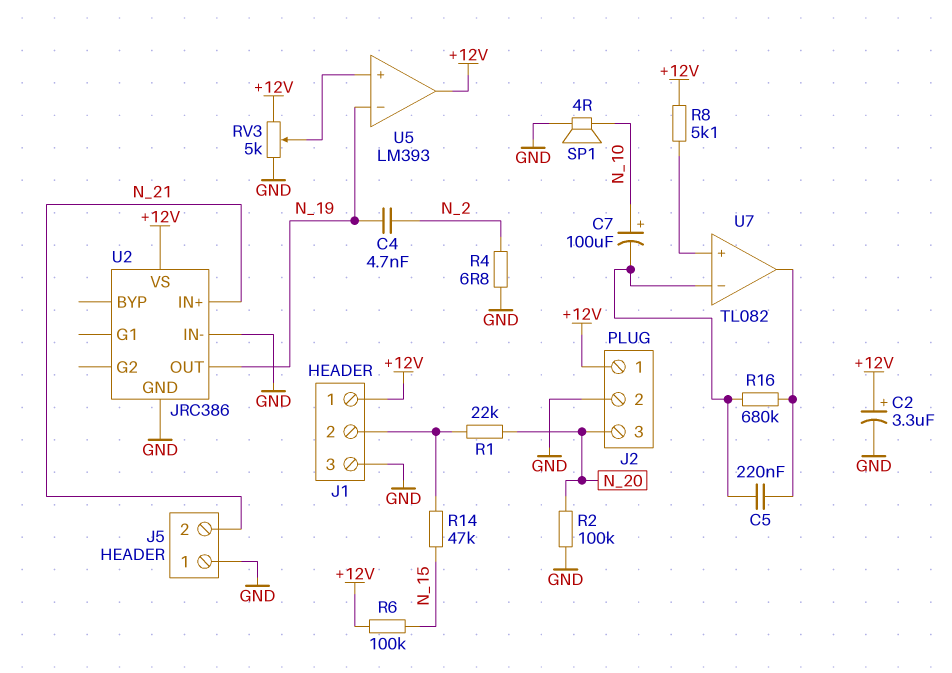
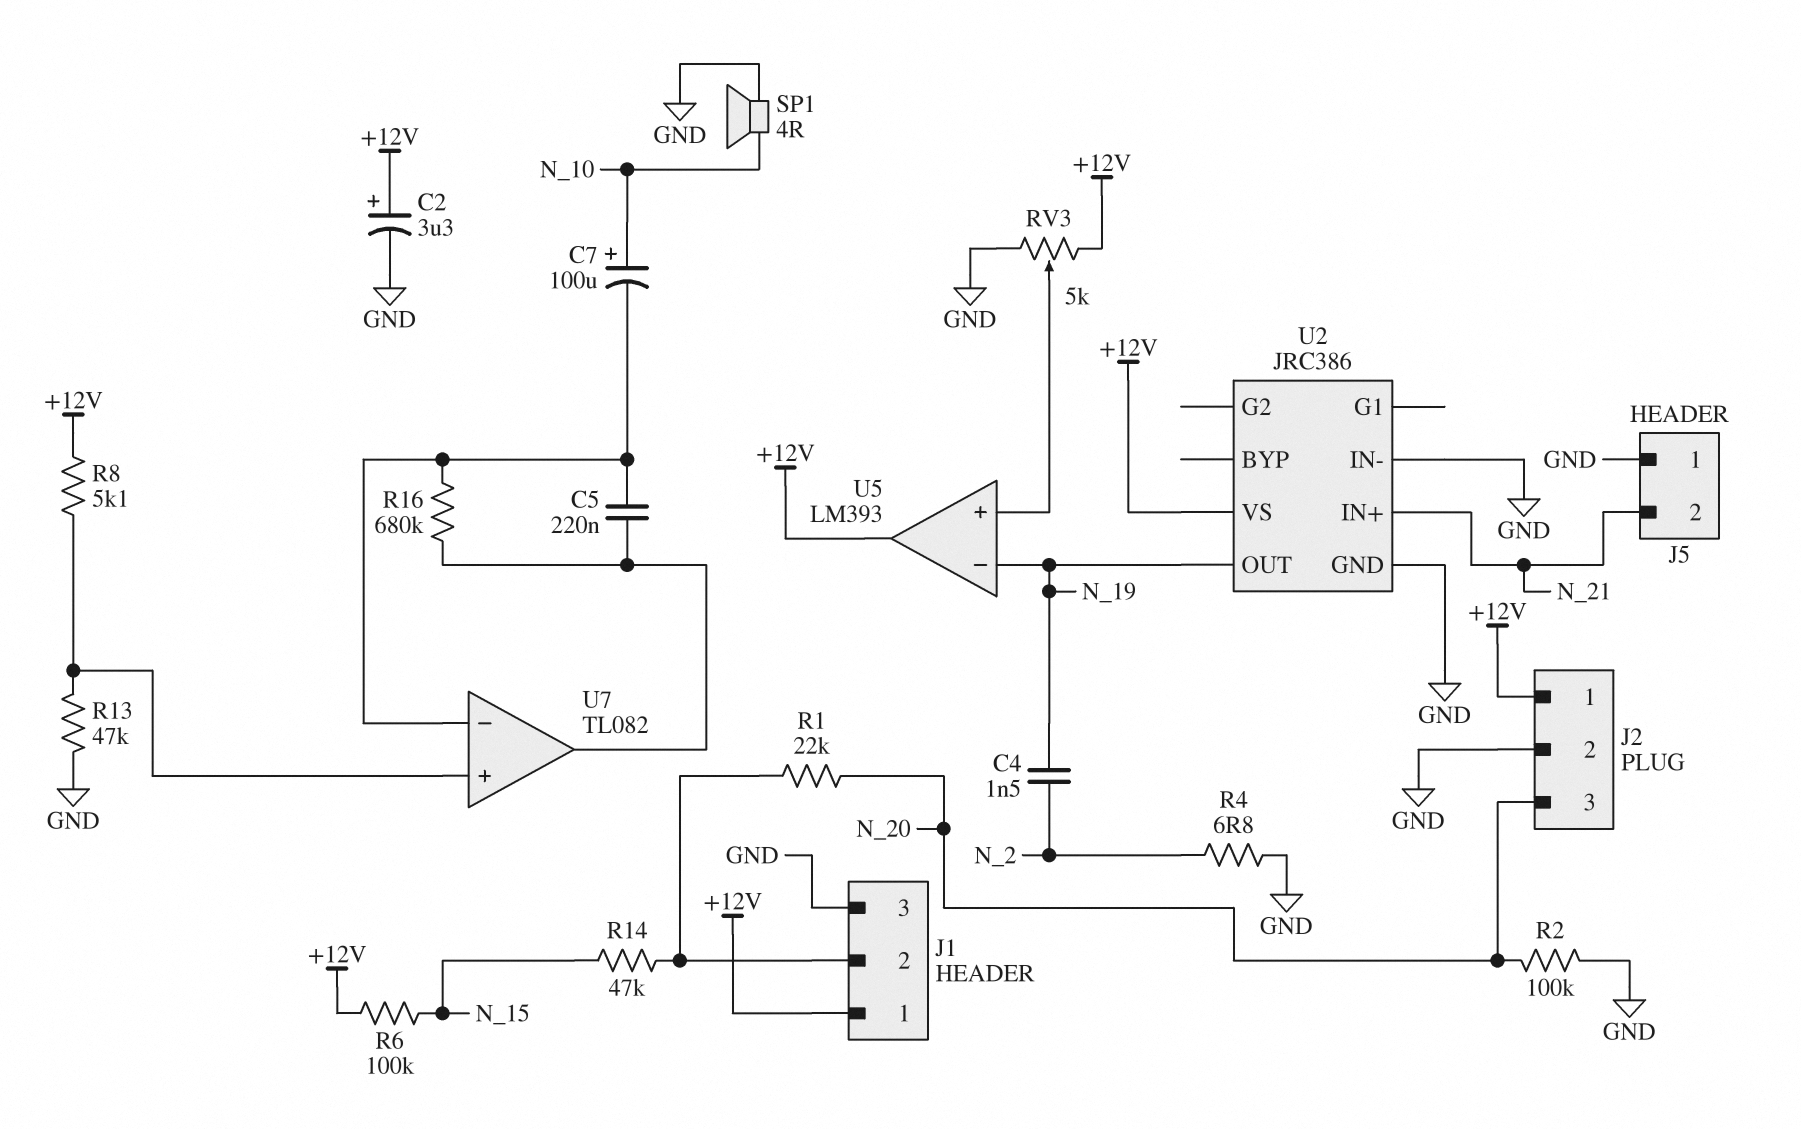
C4: 4.7nF (N_2, N_19) -> 1.5nF (N_2, N_19)
R13: none -> 47k (GND, U7/in+)

